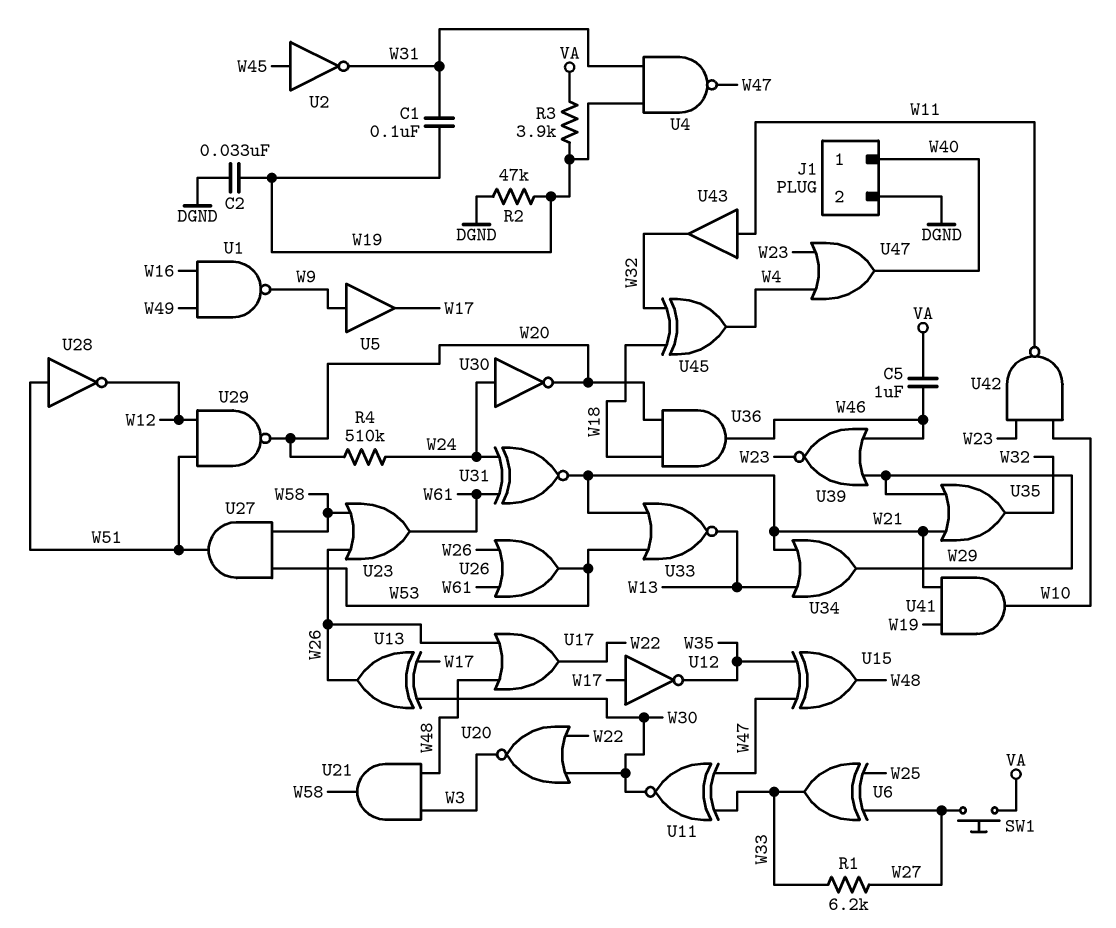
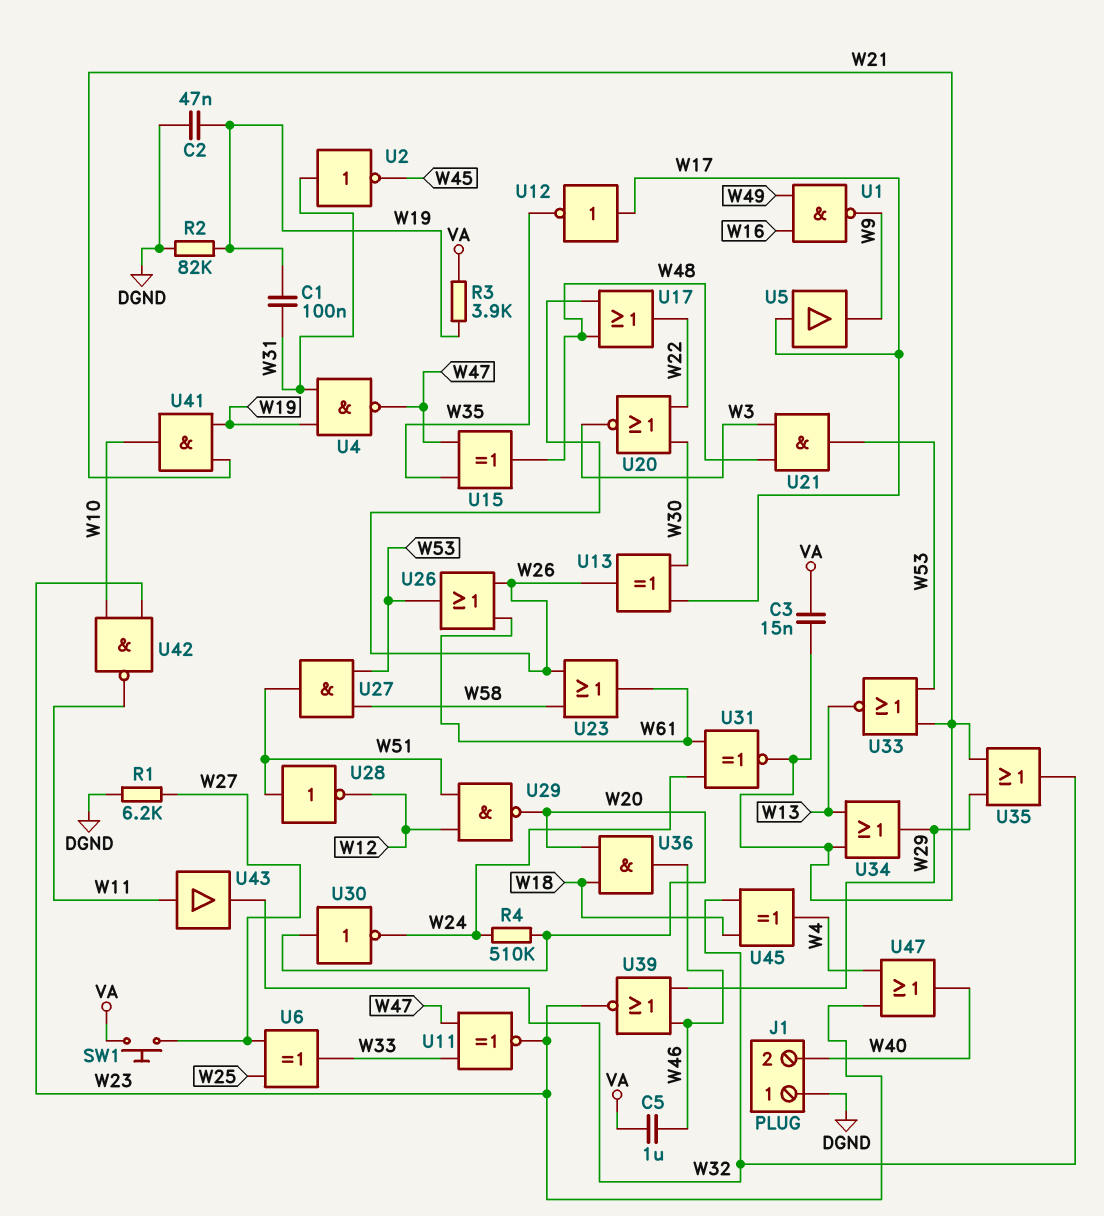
C2: 33nF (DGND, W19) -> 47nF (DGND, W19)
C3: none -> 15nF (VA, W21)
J1 pin 1: W40 -> DGND
J1 pin 2: DGND -> W40
R1: 6.2k (W27, W33) -> 6.2k (DGND, W27)
R2: 47k (DGND, W19) -> 82k (DGND, W19)
U2: NOT (in W45, out W31) -> NOT (in W31, out W45)
U5: buffer (in W9, out W17) -> buffer (in W17, out W9)
U11: XNOR (in W33, in W47, out W30) -> XNOR (in W33, in W47, out W23)
U21: AND (in W3, in W48, out W58) -> AND (in W3, in W48, out W53)
U30: NOT (in W24, out W20) -> NOT (in W20, out W24)

